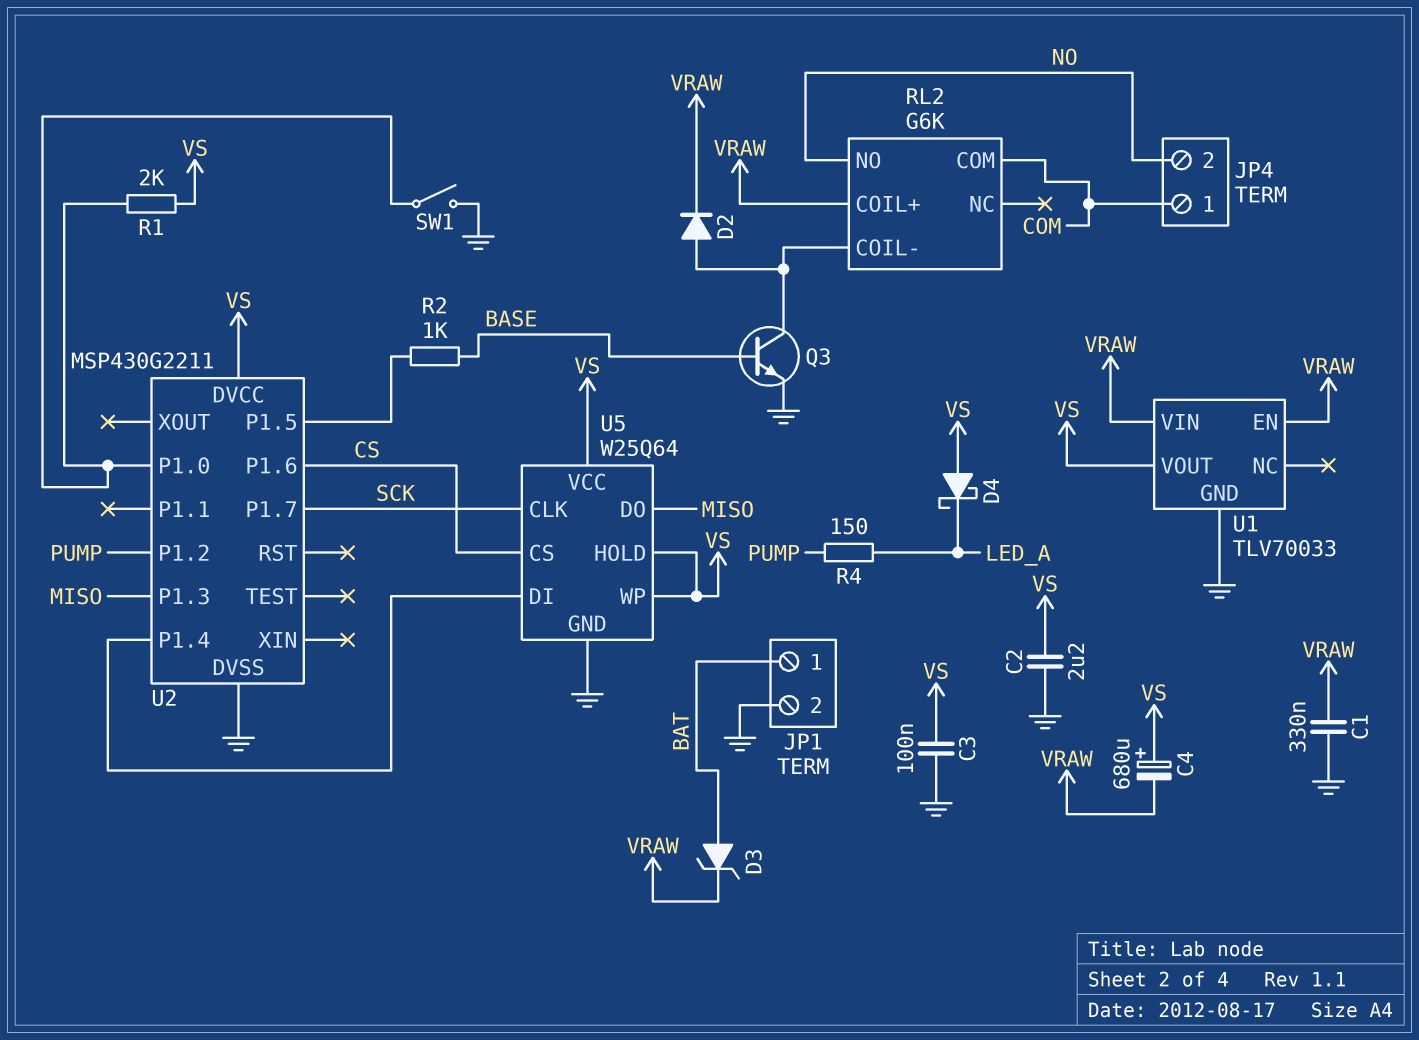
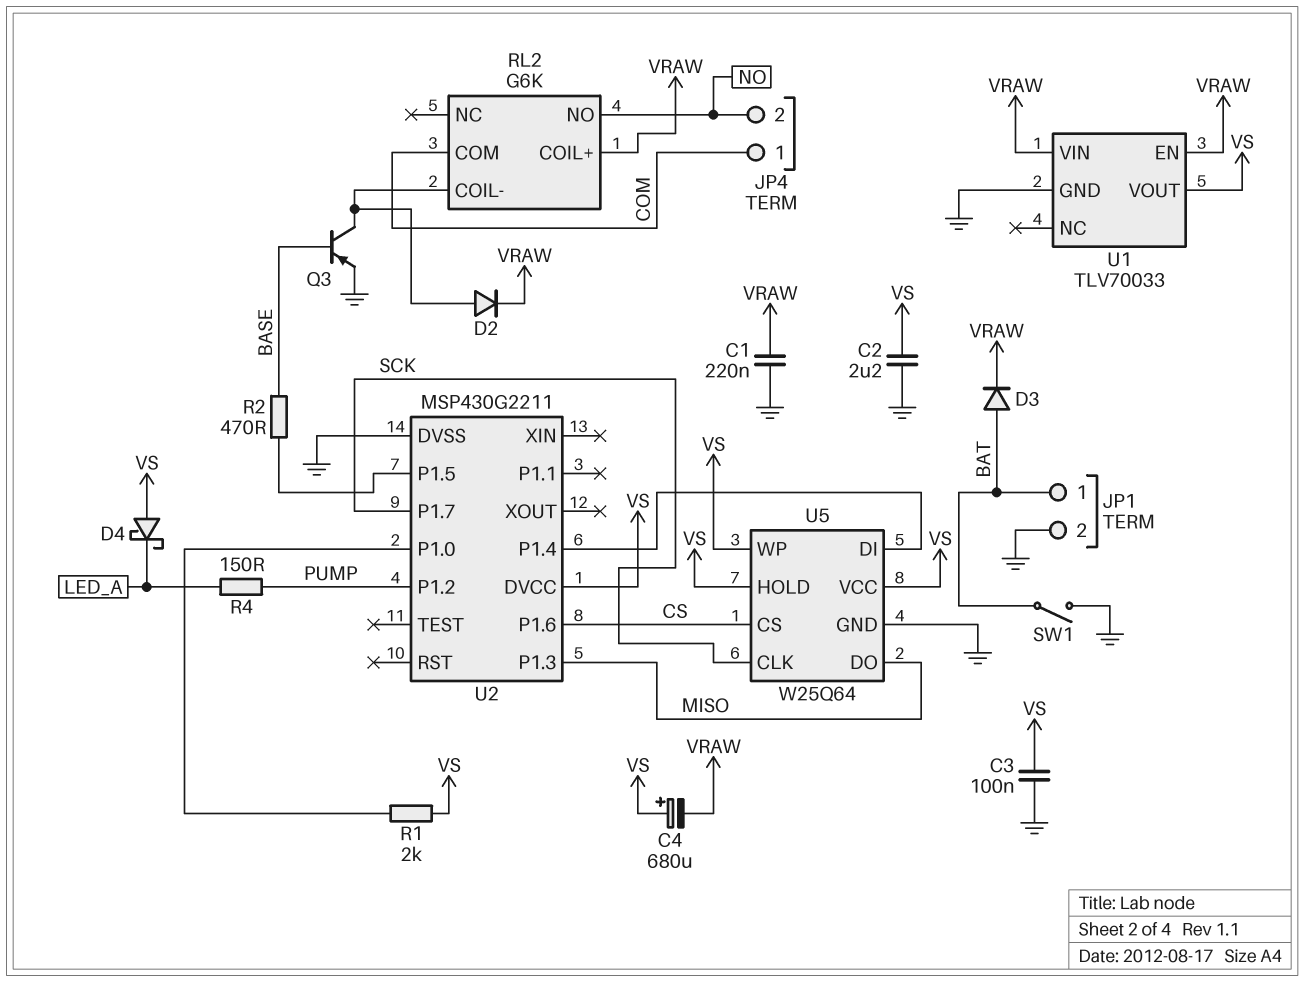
C1: 330nF (GND, VRAW) -> 220nF (GND, VRAW)
D3: zener (A BAT, K VRAW) -> diode (A BAT, K VRAW)
Q3: NPN (B BASE, C RL2/COIL-, E GND) -> PNP (B BASE, C RL2/COIL-, E GND)
R2: 1k (BASE, U2/P1.5) -> 470 (BASE, U2/P1.5)
SW1: switch (GND, U2/P1.0) -> switch (BAT, GND)

